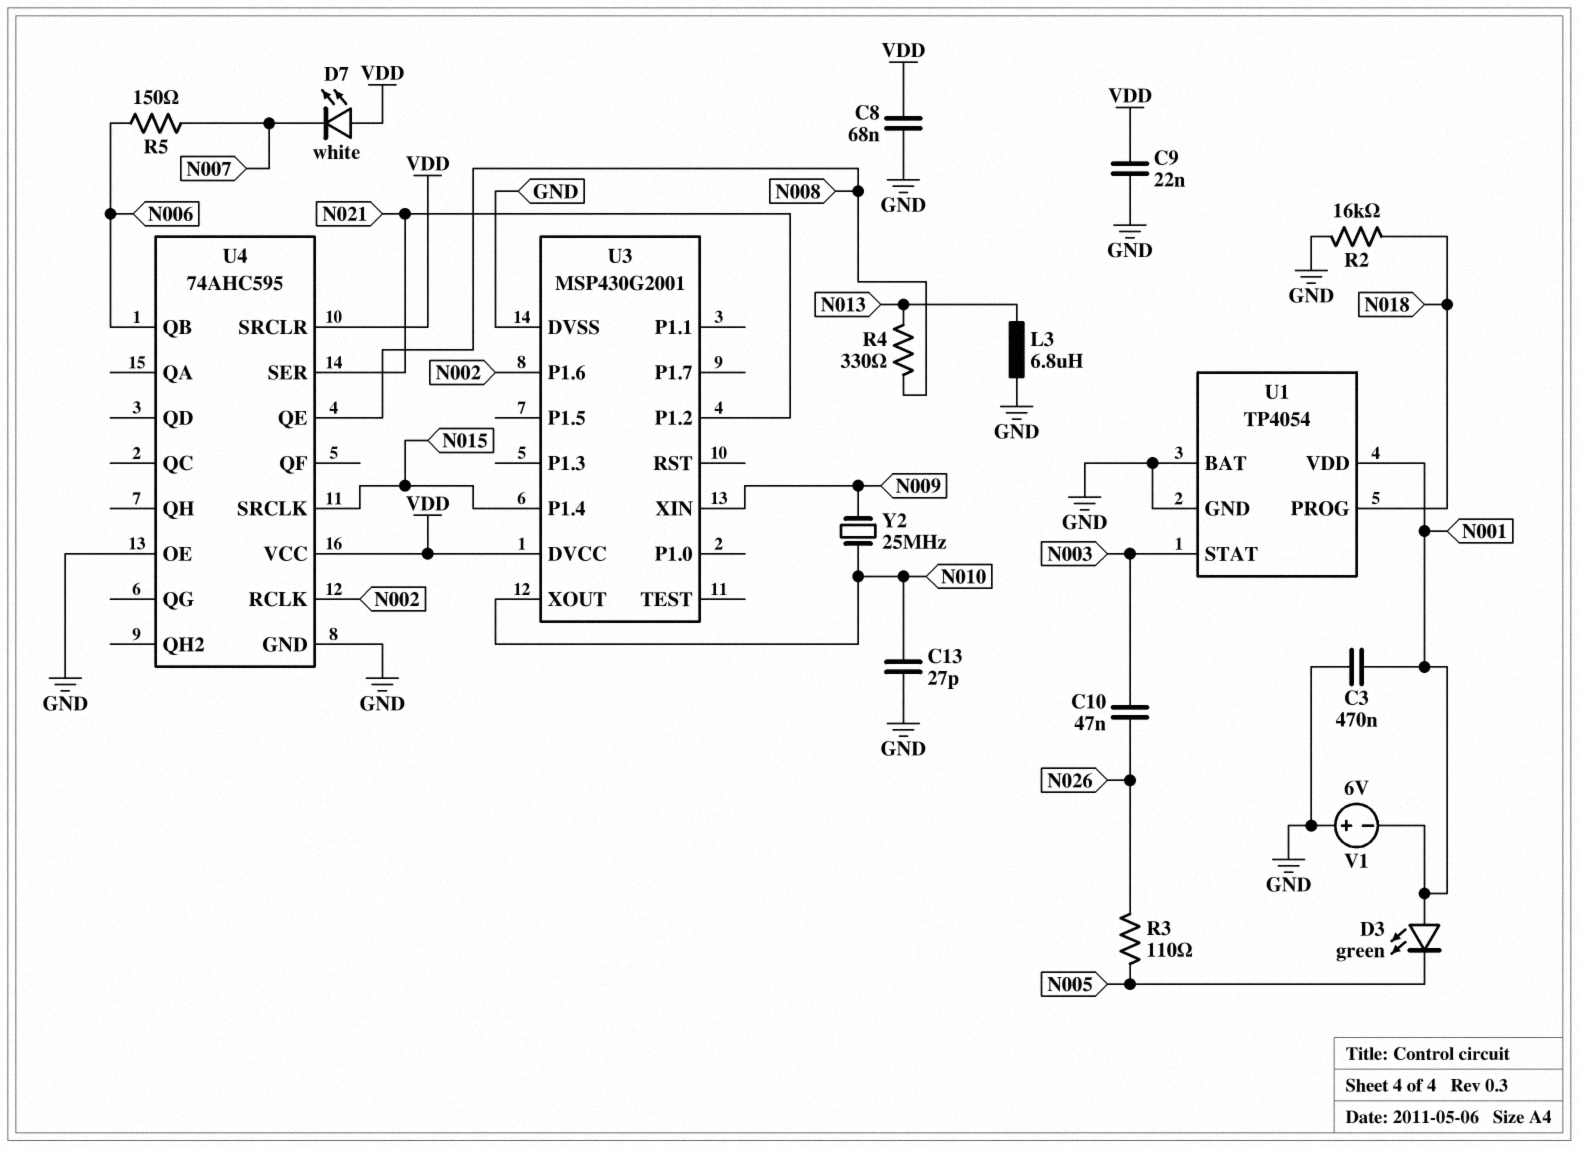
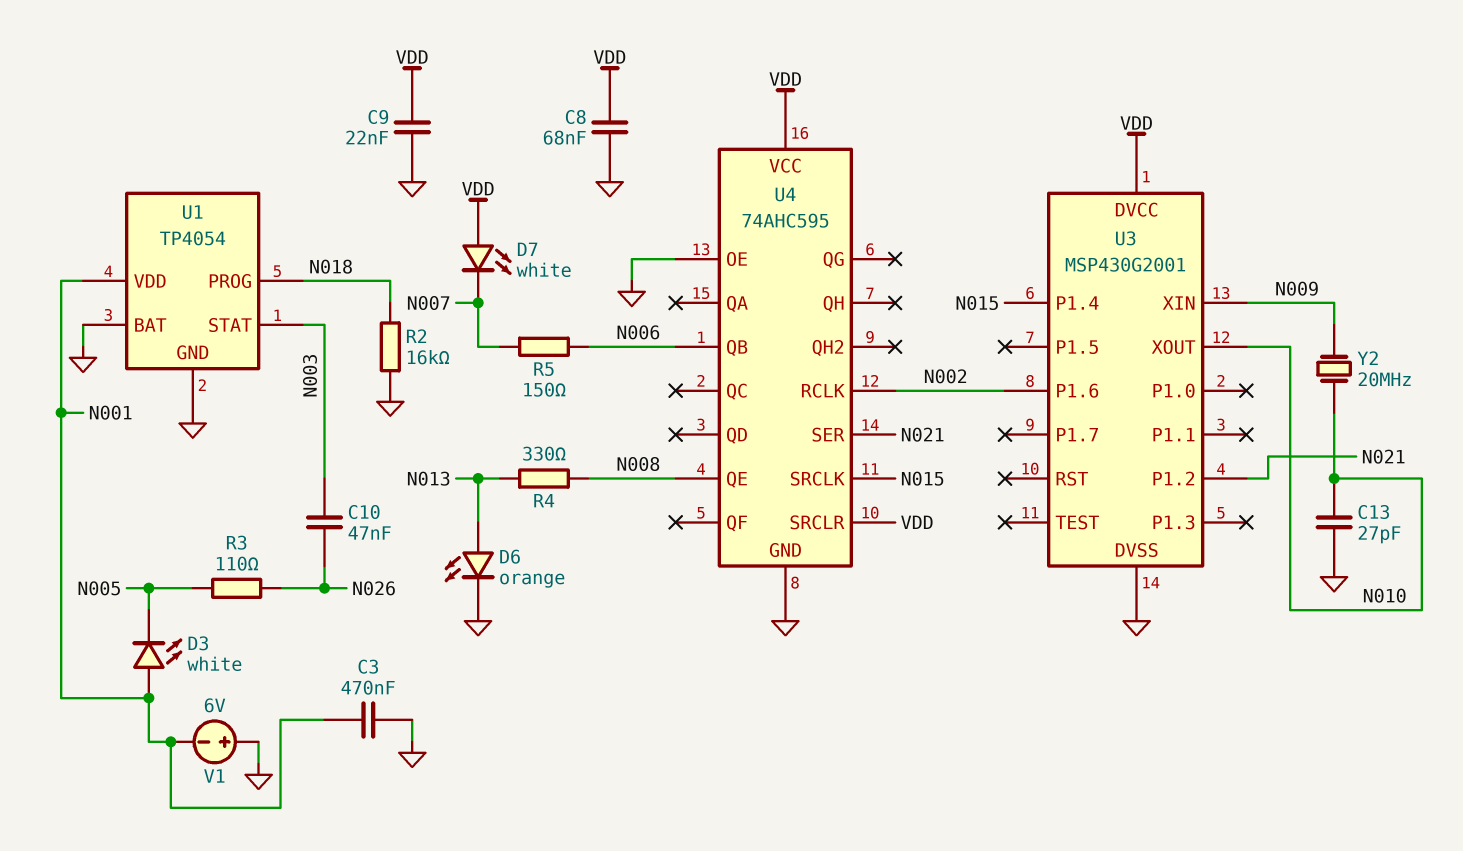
D3: LED green (A N001, K N005) -> LED white (A N001, K N005)
D6: none -> LED orange (A N013, K GND)
L3: 6.8uH (GND, N013) -> none
Y2: 25MHz (N009, N010) -> 20MHz (N009, N010)

